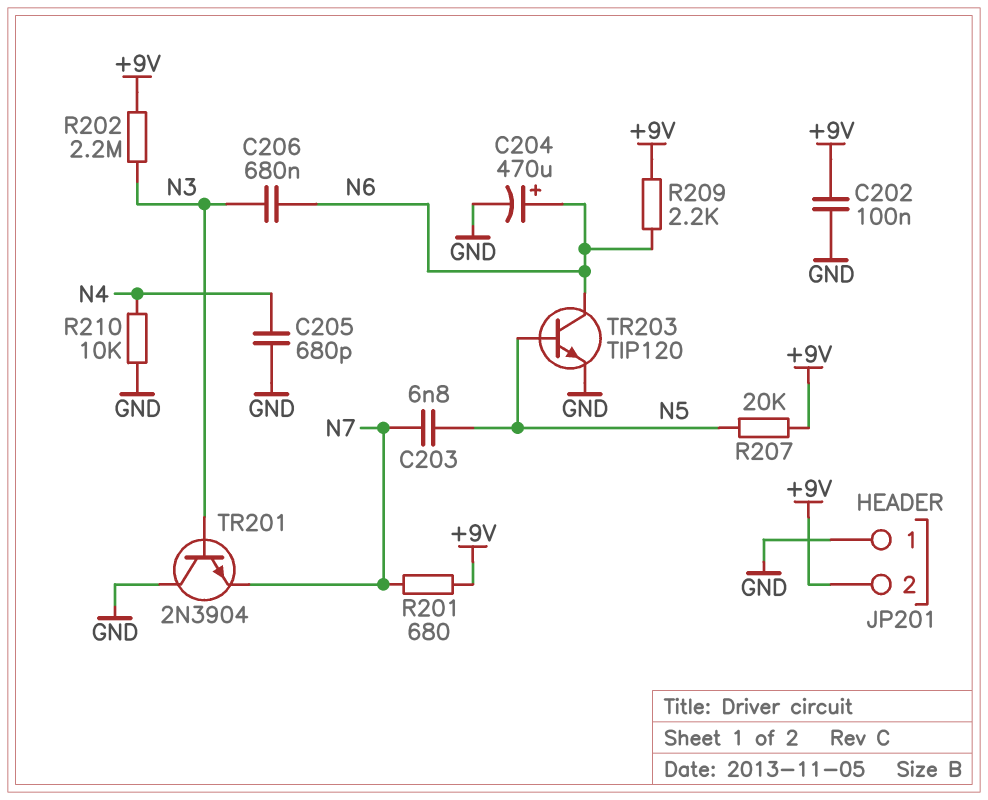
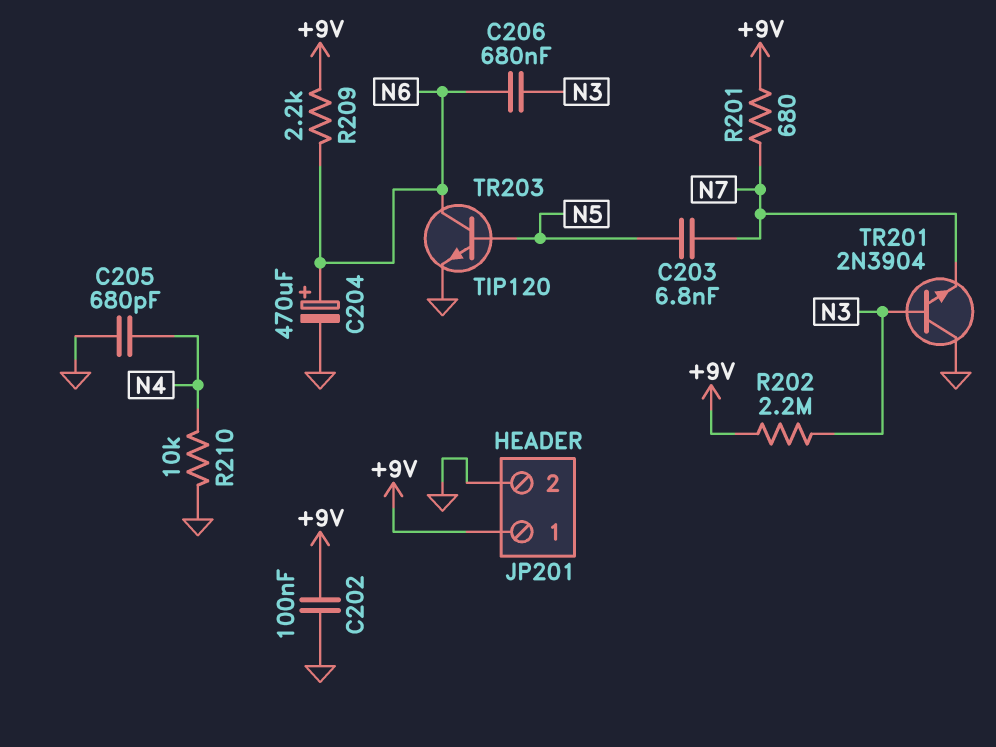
JP201 pin 1: GND -> +9V
JP201 pin 2: +9V -> GND
R207: 20k (+9V, N5) -> none

